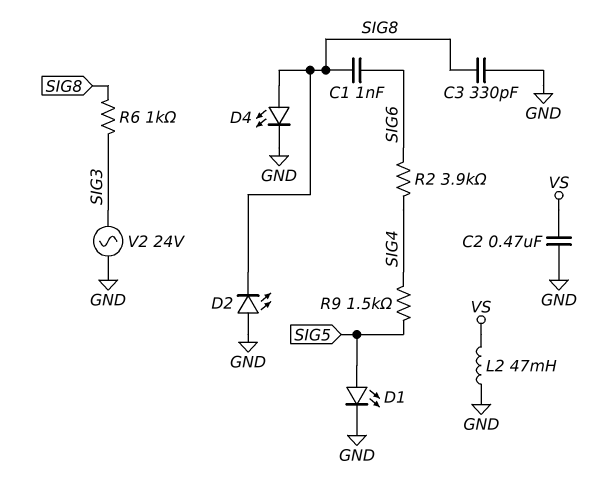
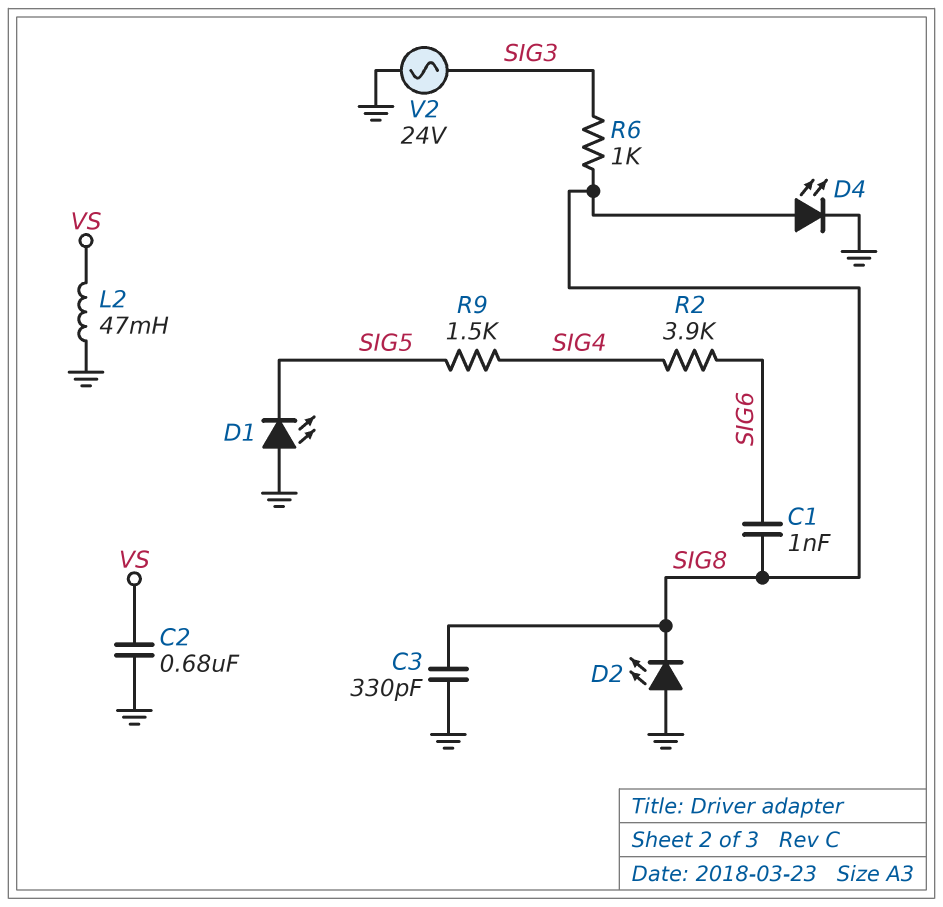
C2: 470nF (GND, VS) -> 680nF (GND, VS)
D1: LED (A SIG5, K GND) -> LED (A GND, K SIG5)

